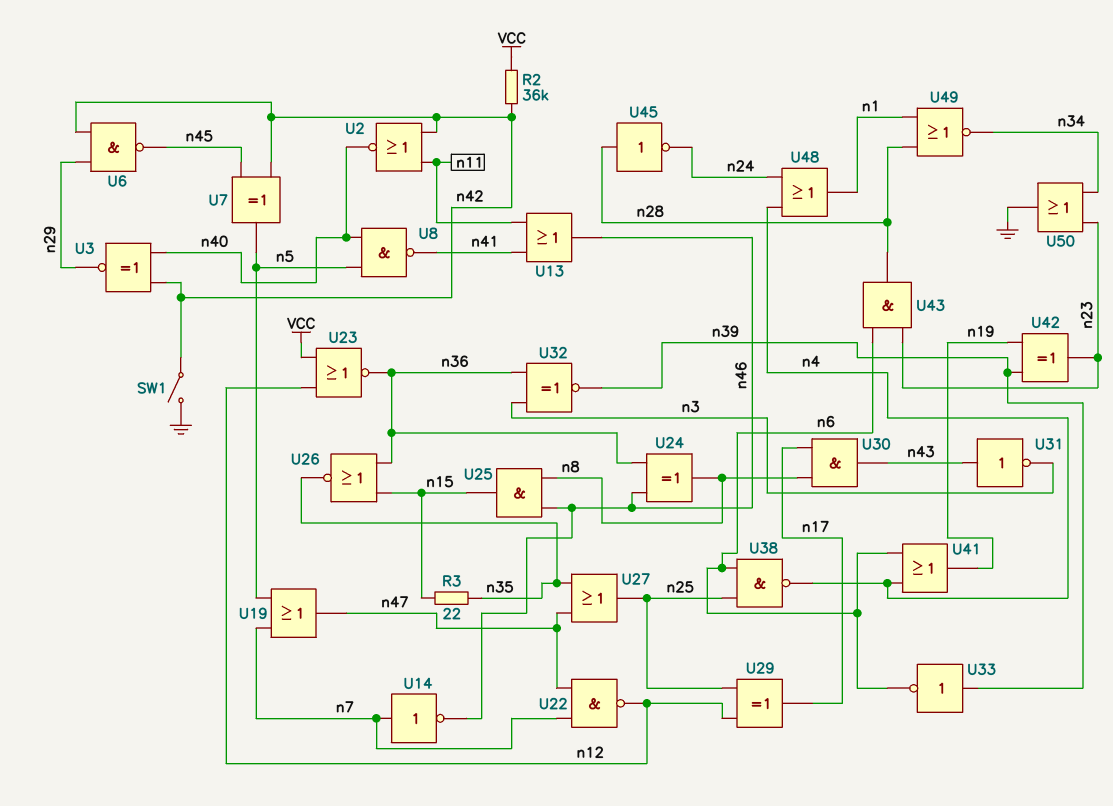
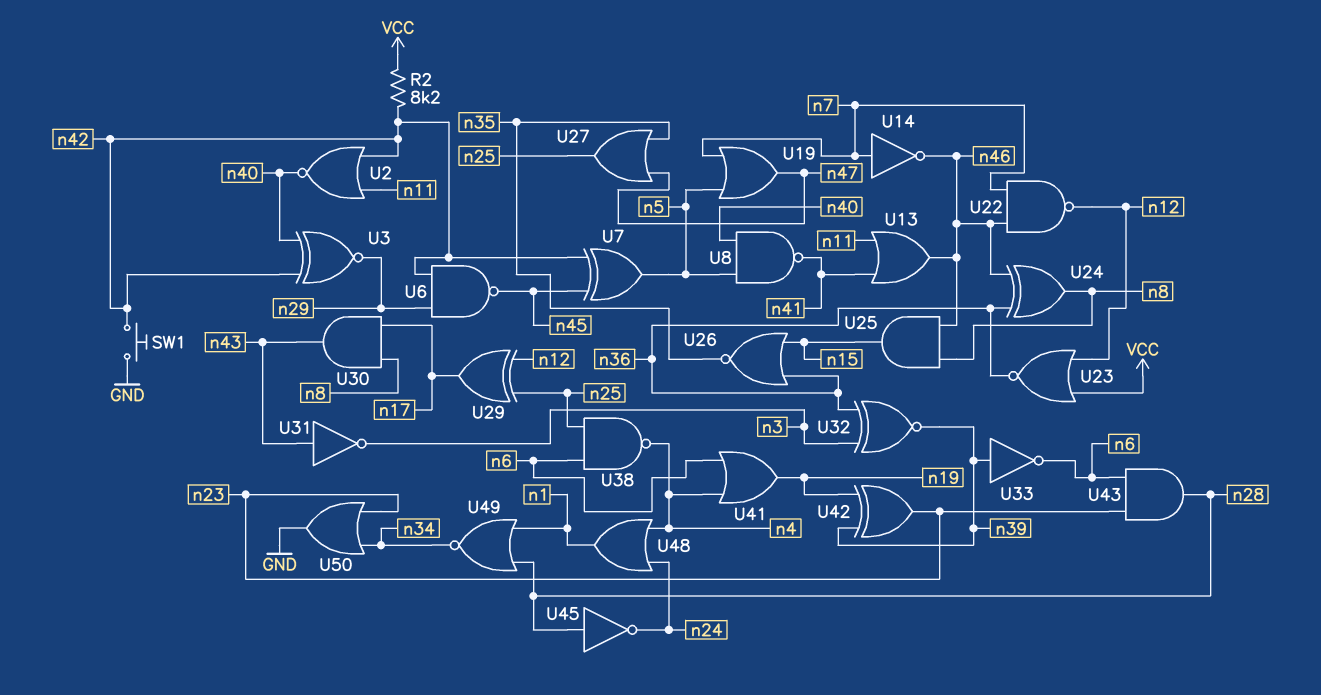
R2: 36k (VCC, n42) -> 8.2k (VCC, n42)
R3: 22 (n15, n35) -> none
SW1: switch (GND, n42) -> button (GND, n42)
U22: NAND (in n7, in n47, out n12) -> NAND (in n7, in n46, out n12)

